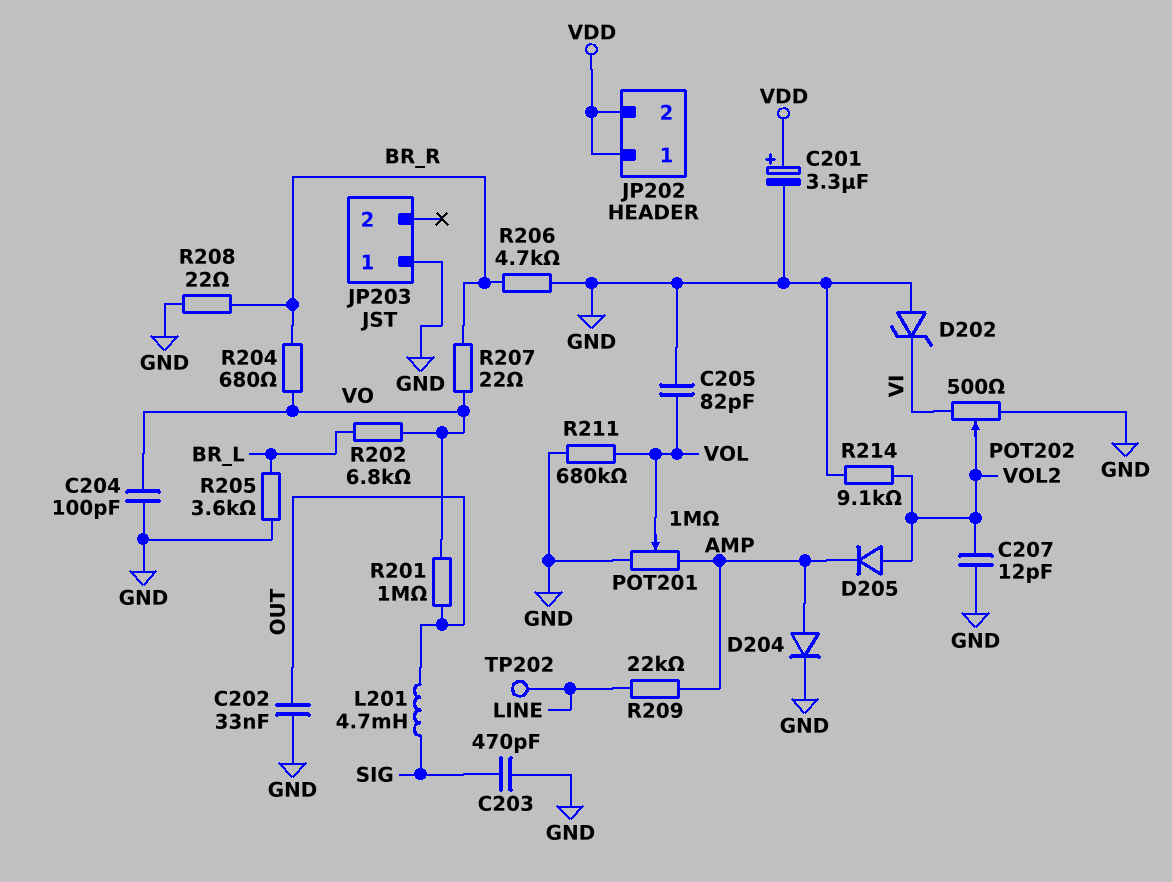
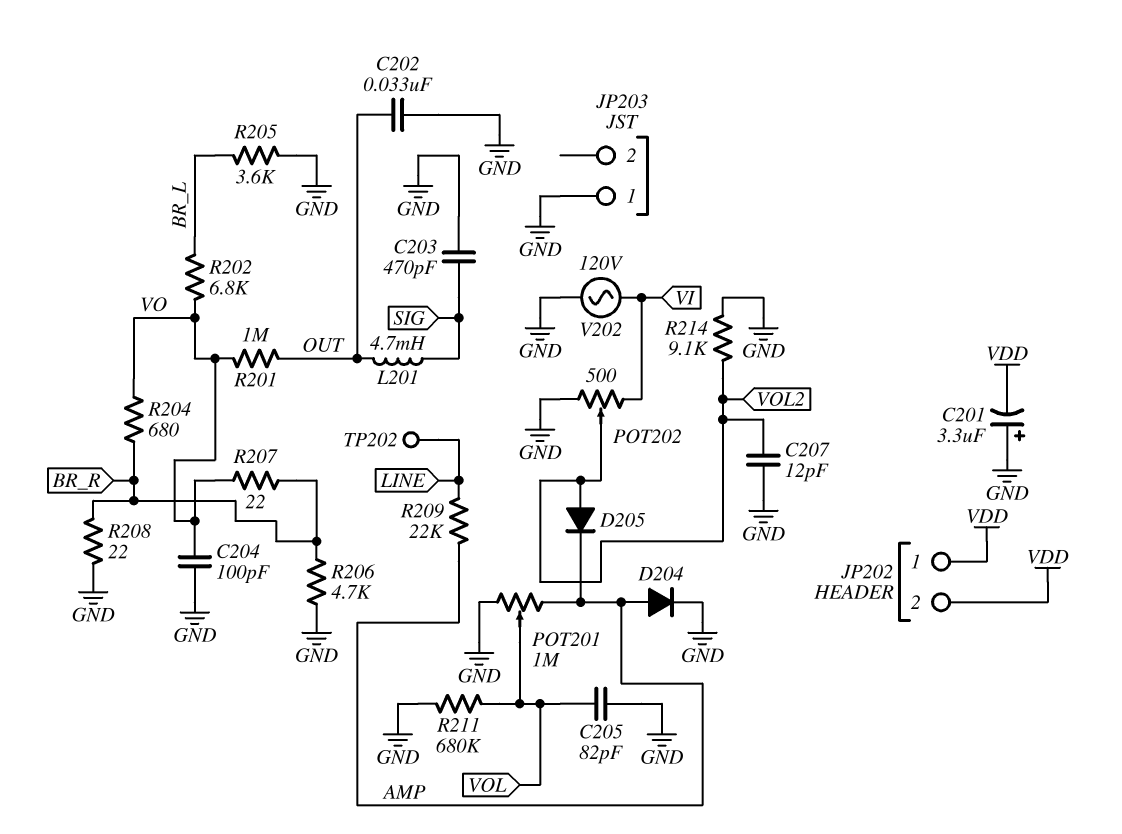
C201: 3.3uF (plus VDD, minus GND) -> 3.3uF (plus GND, minus VDD)
D202: zener (A GND, K VI) -> none
V202: none -> AC 120V (GND, VI)

